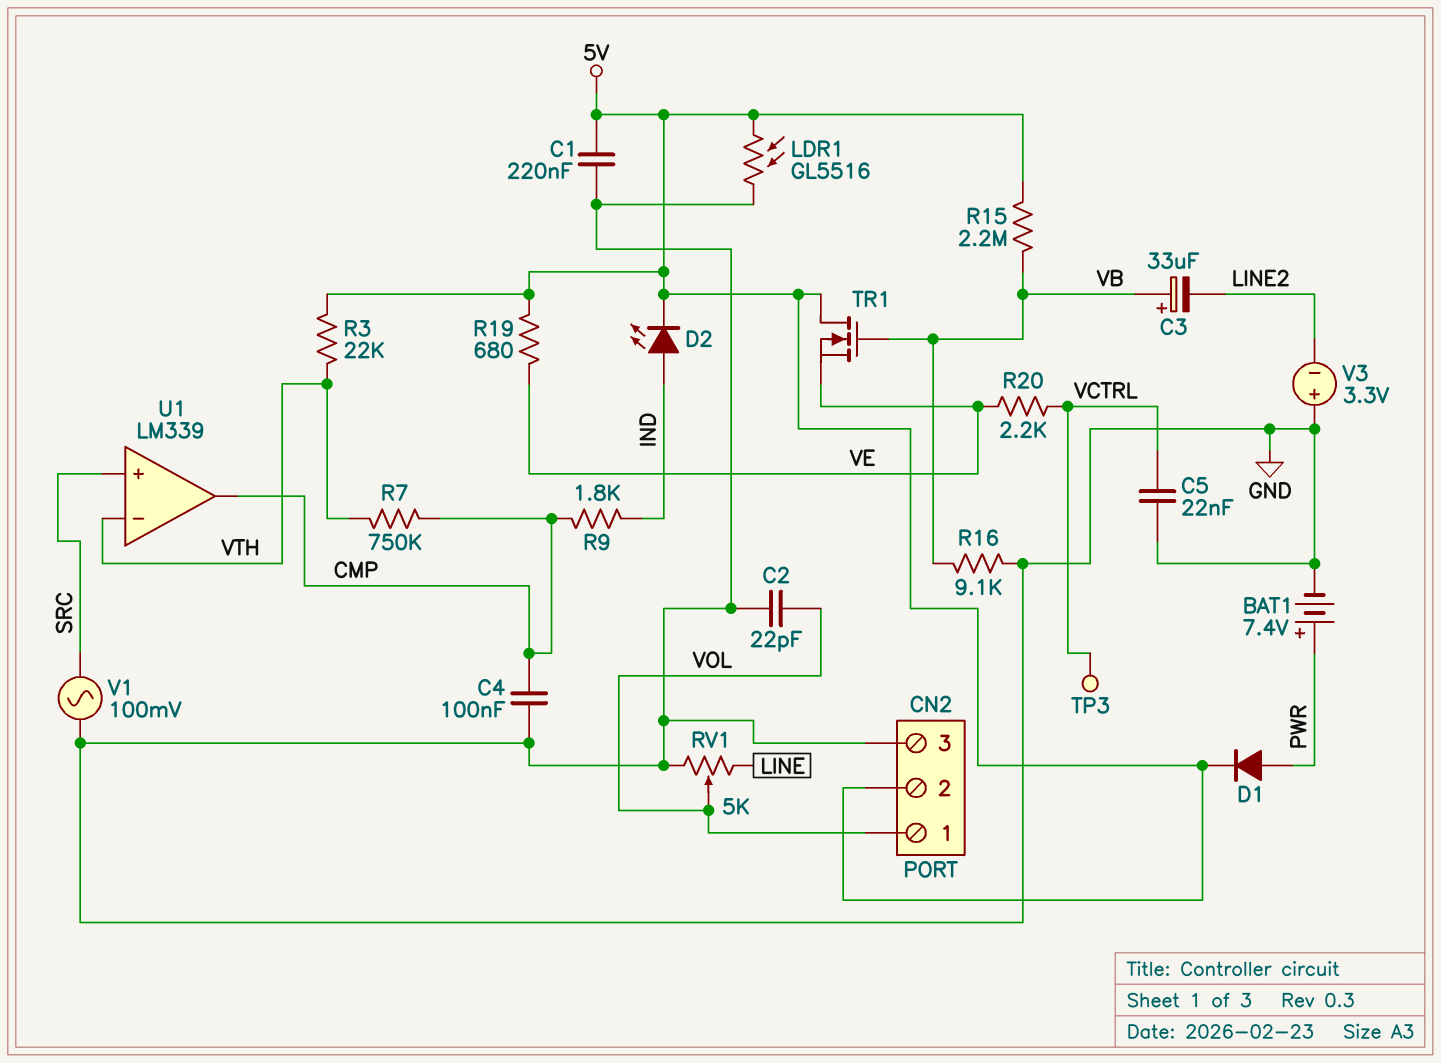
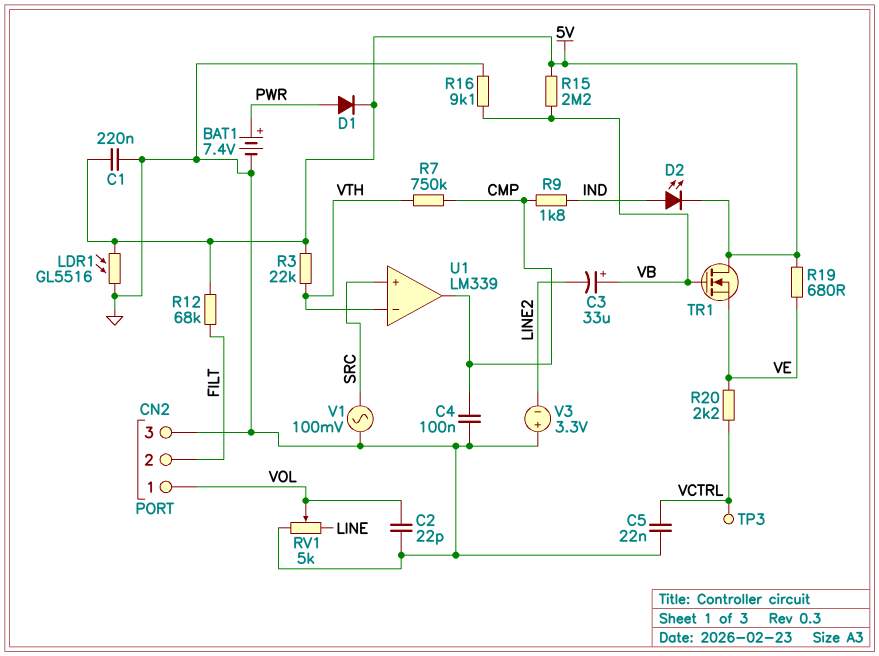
CN2 pin 2: 5V -> FILT
R12: none -> 68k (5V, FILT)

